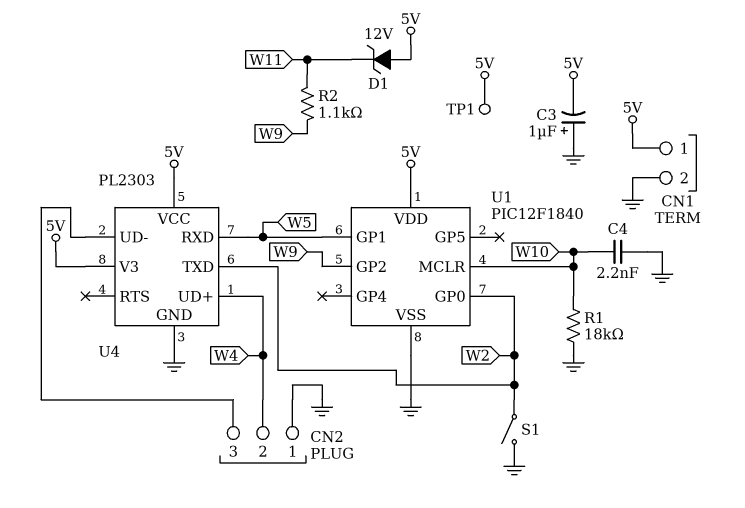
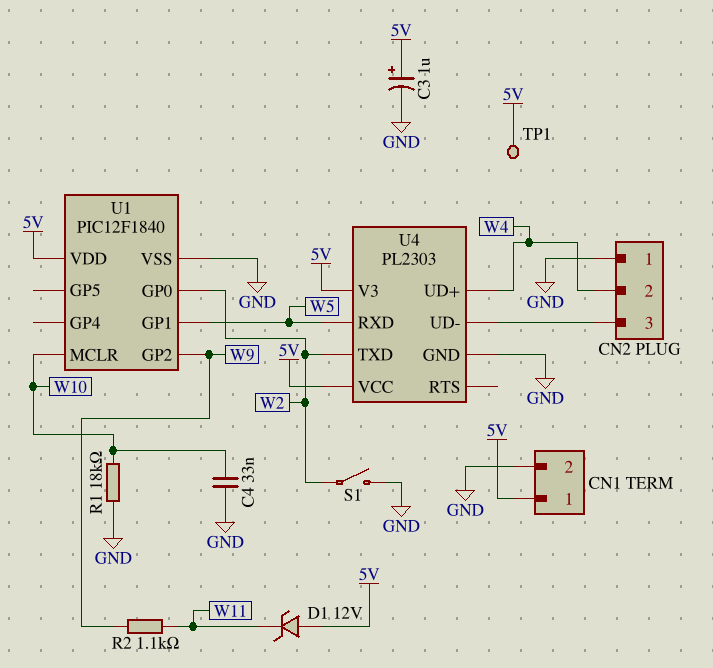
C3: 1uF (plus GND, minus 5V) -> 1uF (plus 5V, minus GND)
C4: 2.2nF (GND, W10) -> 33nF (GND, W10)

